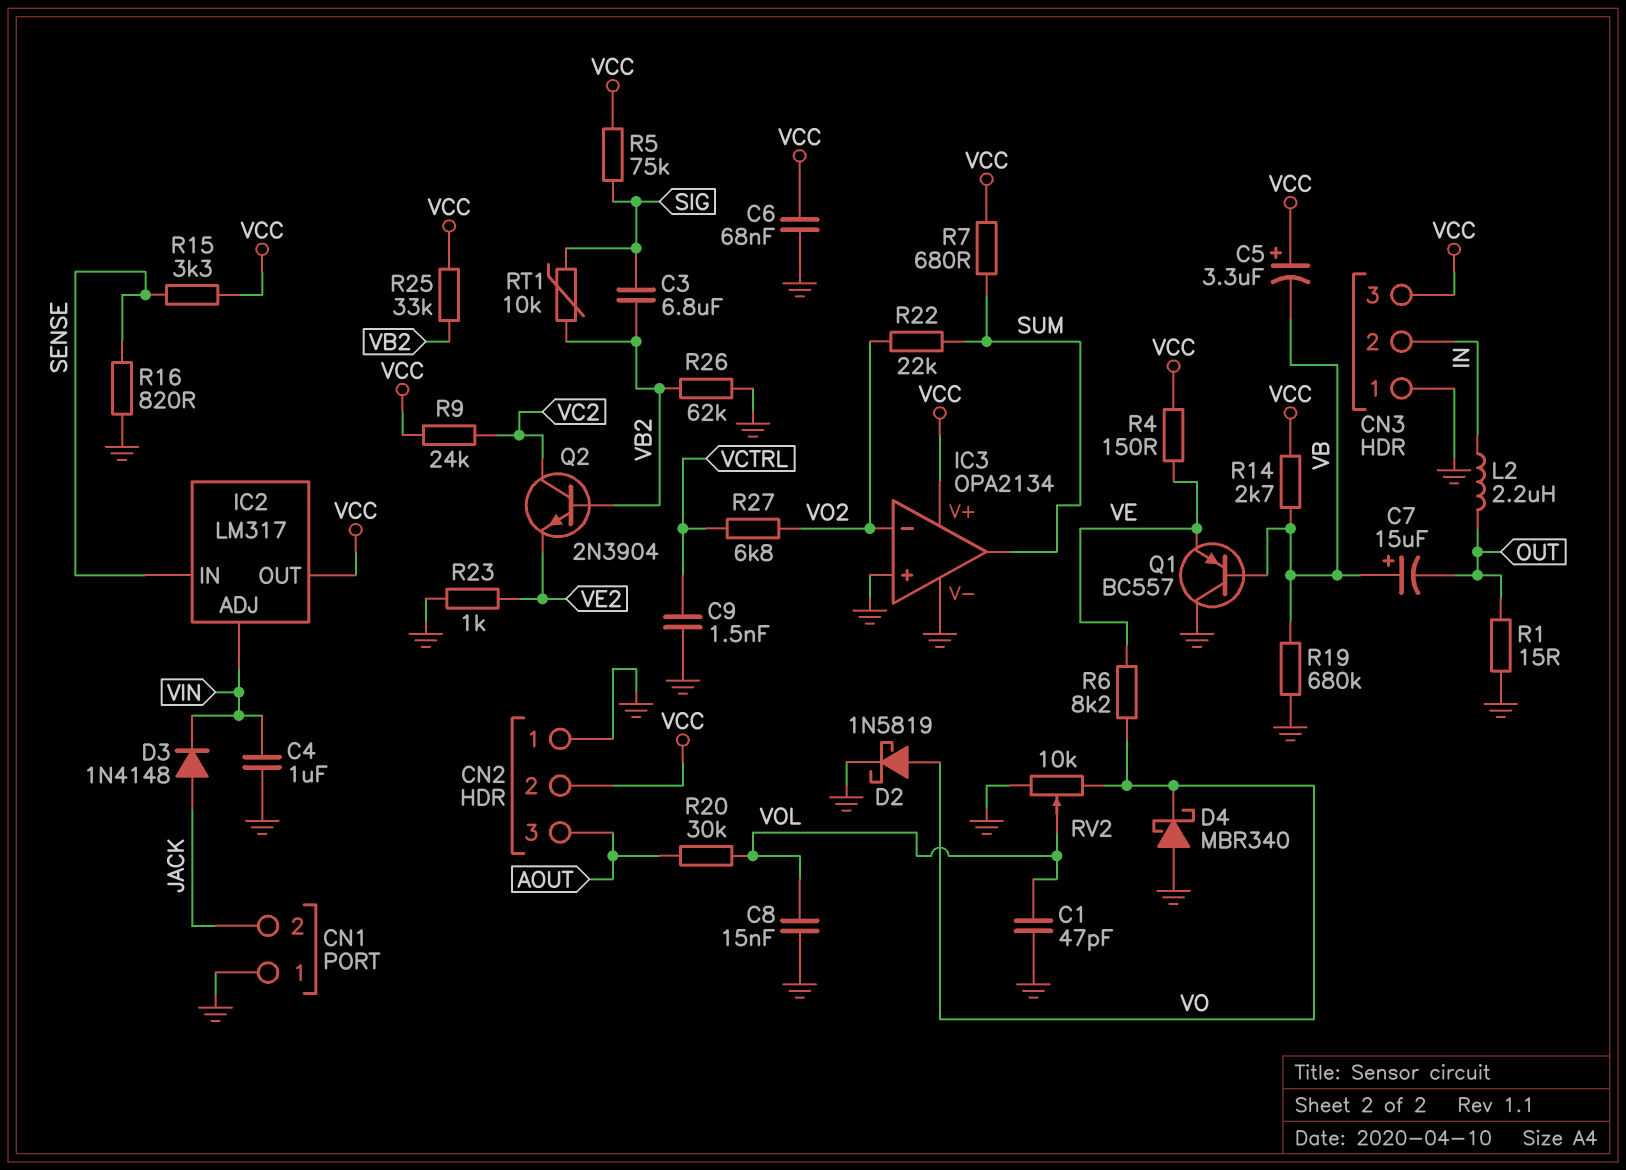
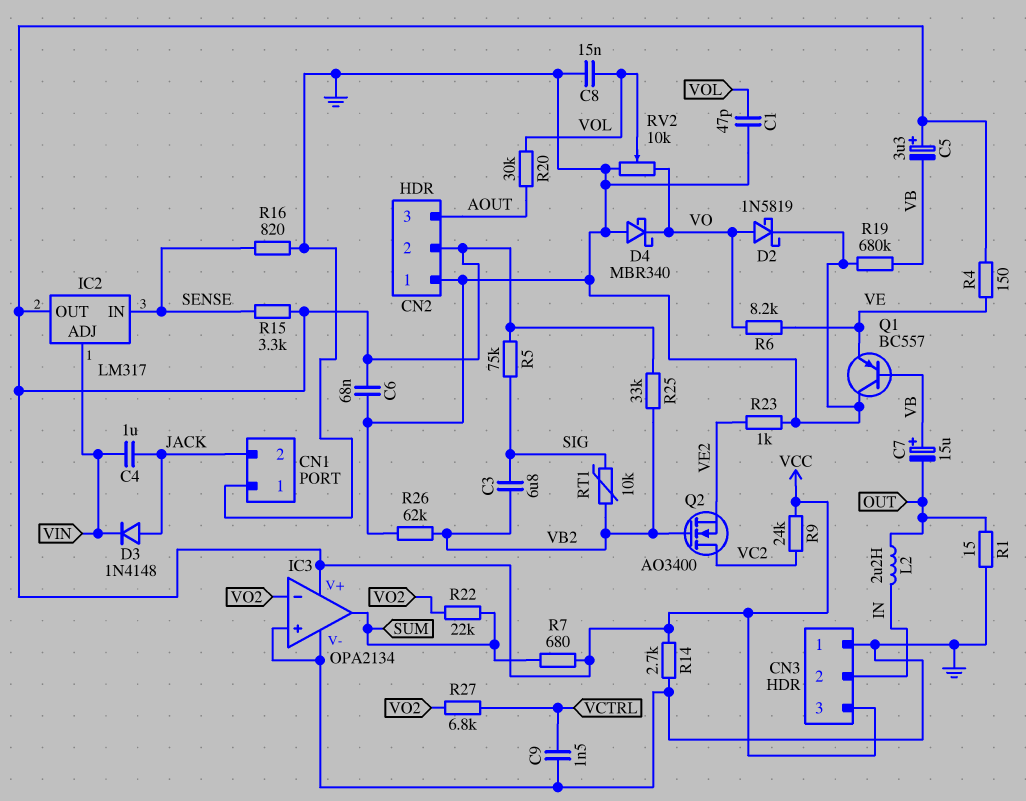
C4: 1uF (GND, VIN) -> 1uF (JACK, VIN)
Q2: NPN 2N3904 (B VB2, C VC2, E VE2) -> NMOS AO3400 (G VB2, D VC2, S VE2)
R14: 2.7k (VB, VCC) -> 2.7k (GND, VCC)

